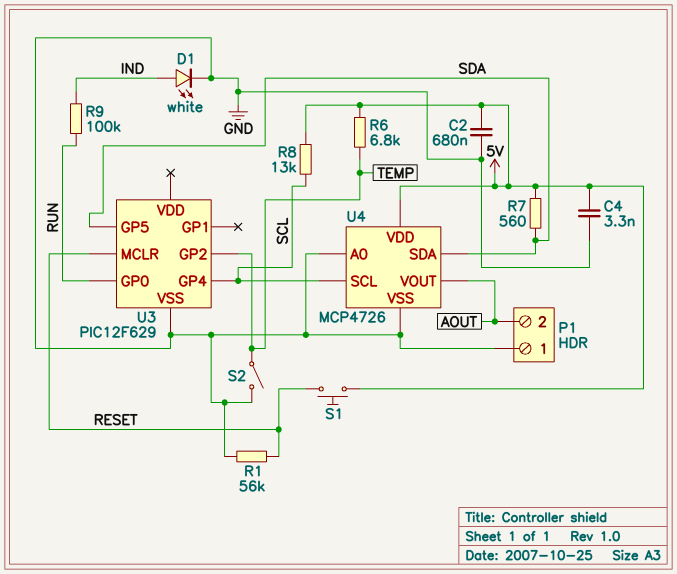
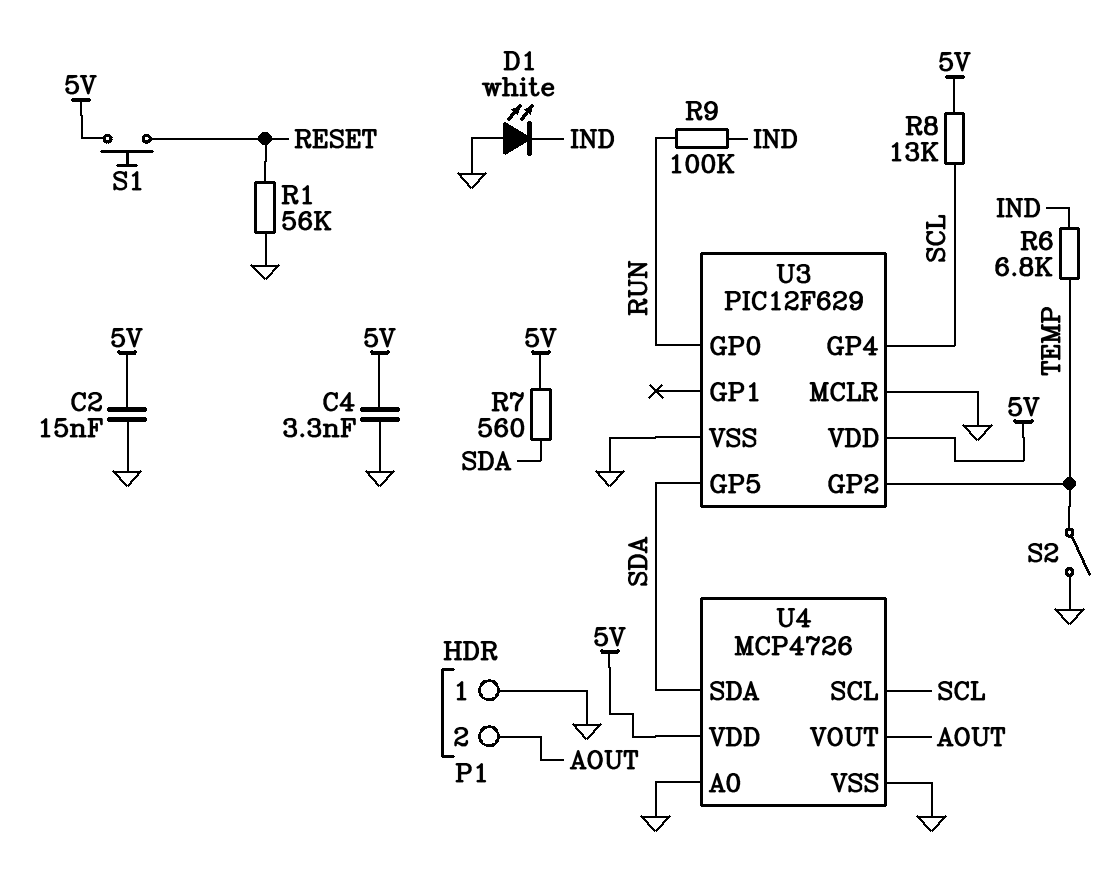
C2: 680nF (5V, GND) -> 15nF (5V, GND)
D1: LED white (A IND, K GND) -> LED white (A GND, K IND)
R6: 6.8k (5V, TEMP) -> 6.8k (IND, TEMP)
U3 pin MCLR: RESET -> GND
U3 pin VDD: none -> 5V

